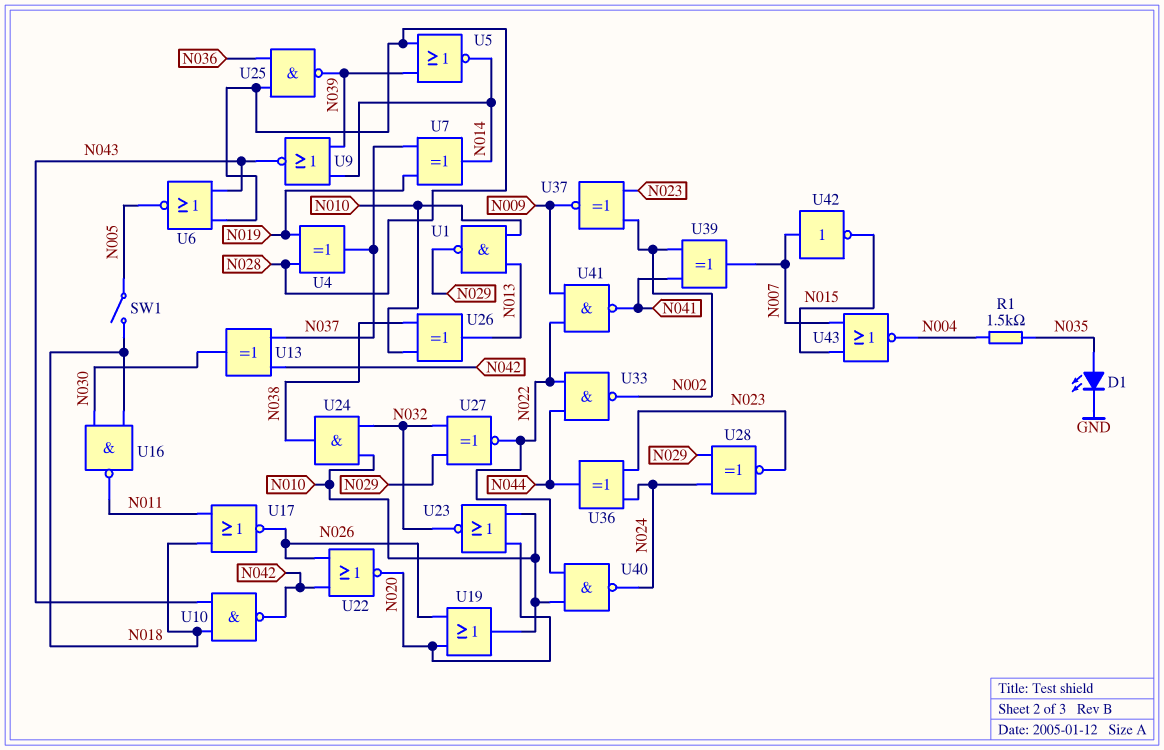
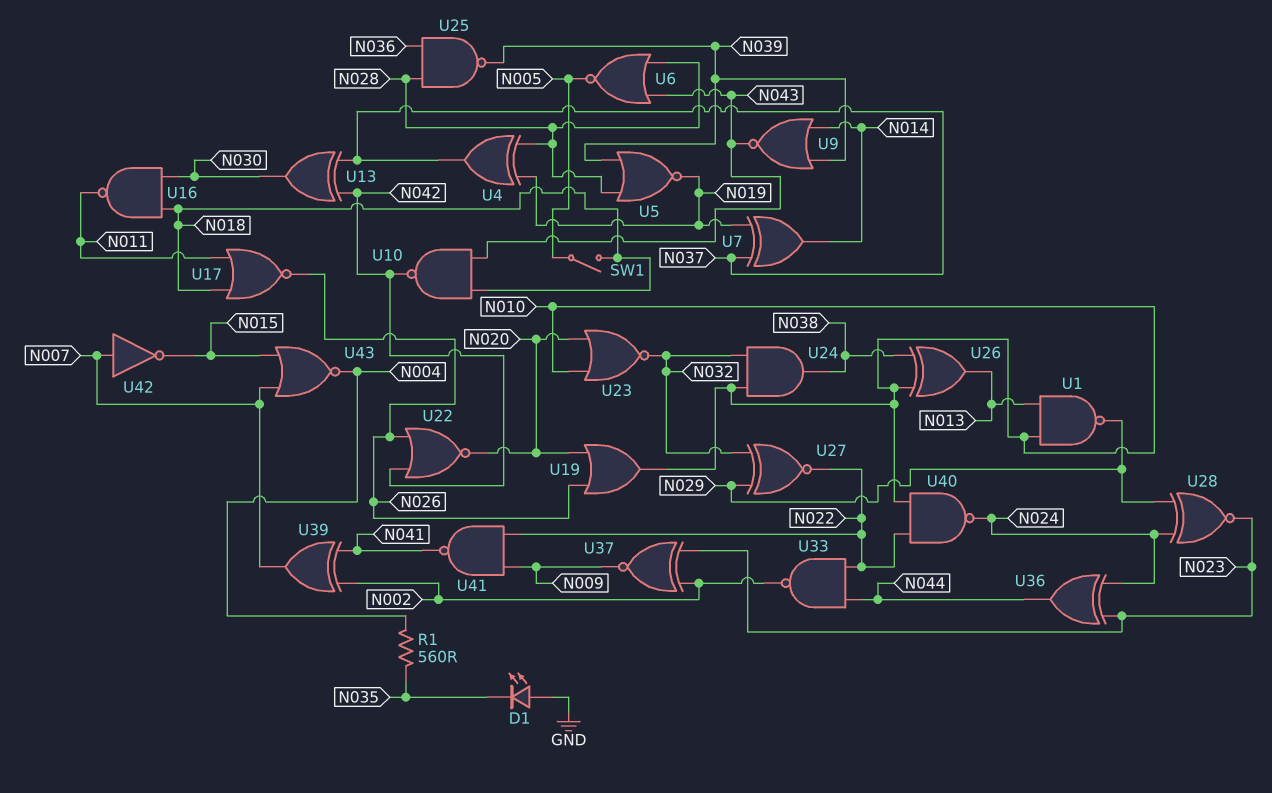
D1: LED (A N035, K GND) -> LED (A GND, K N035)
R1: 1.5k (N004, N035) -> 560 (N004, N035)
U5: NOR (in N028, in N039, out N014) -> NOR (in N028, in N039, out N019)

